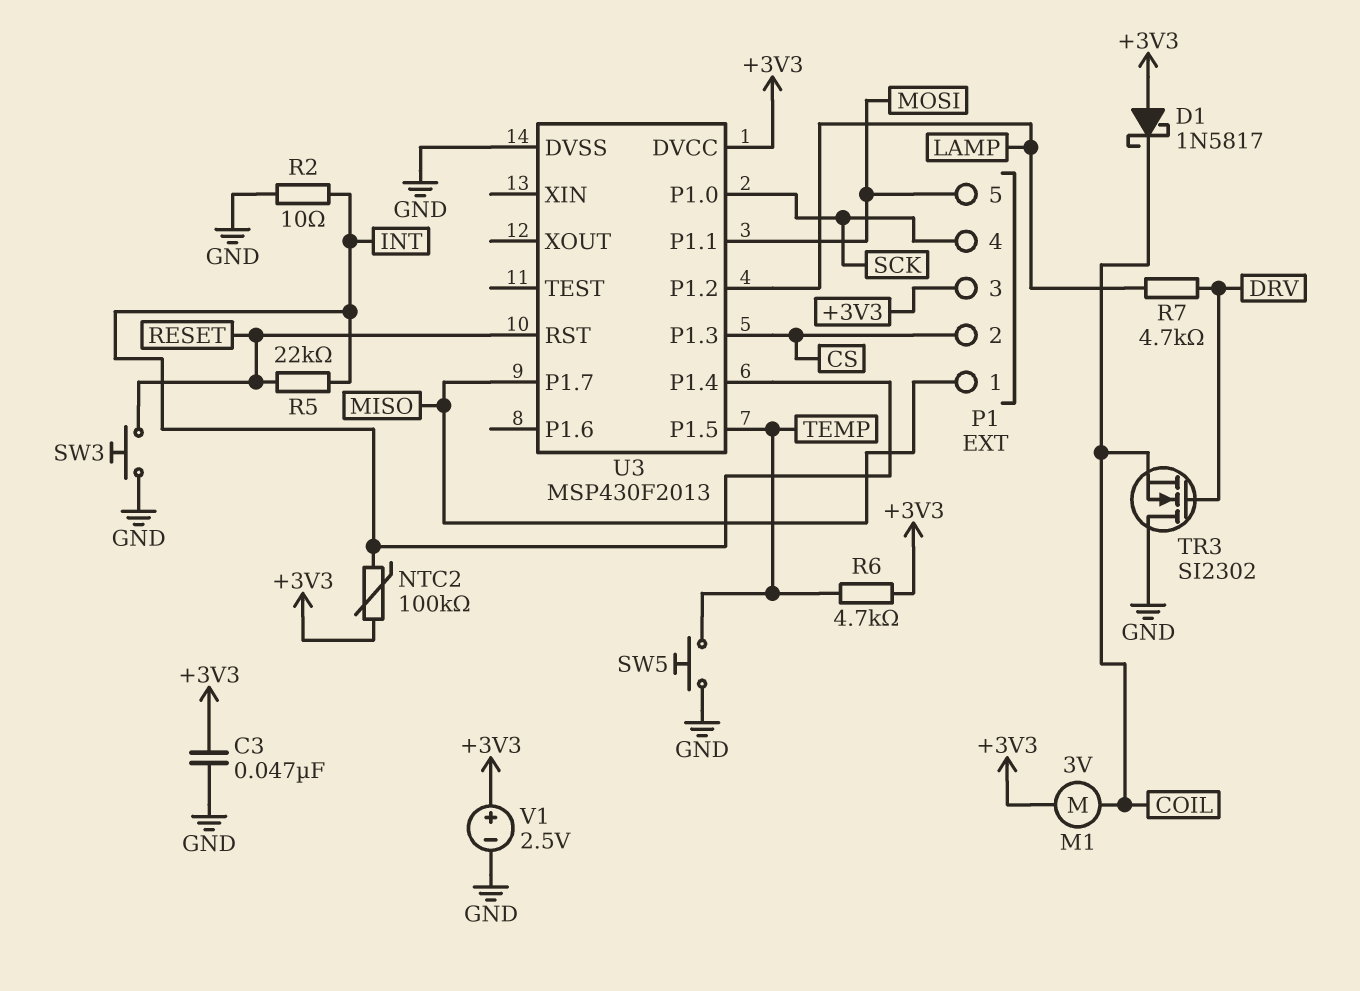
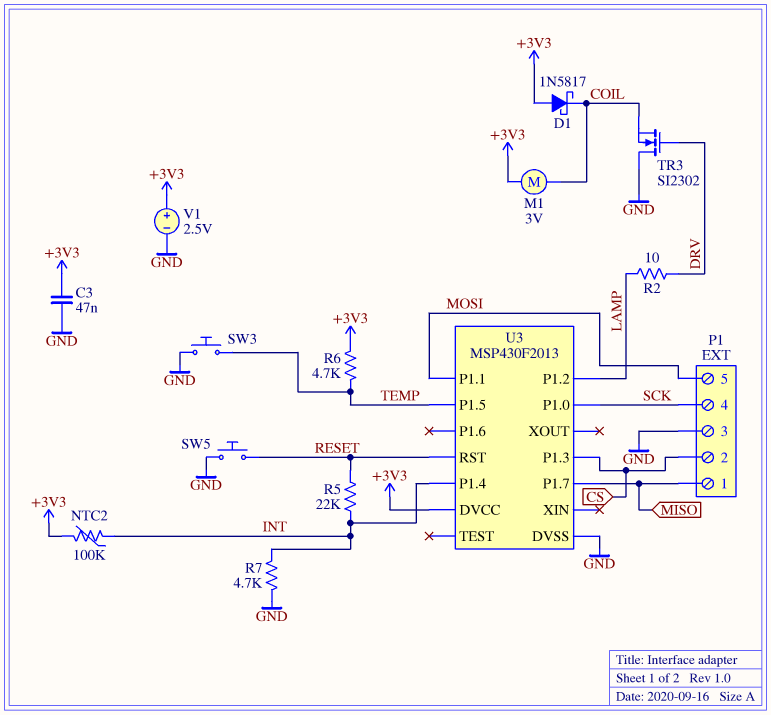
P1 pin 3: +3V3 -> GND
R2: 10 (GND, INT) -> 10 (DRV, LAMP)
R7: 4.7k (DRV, LAMP) -> 4.7k (GND, INT)
SW3: button (GND, RESET) -> button (GND, TEMP)
SW5: button (GND, TEMP) -> button (GND, RESET)

